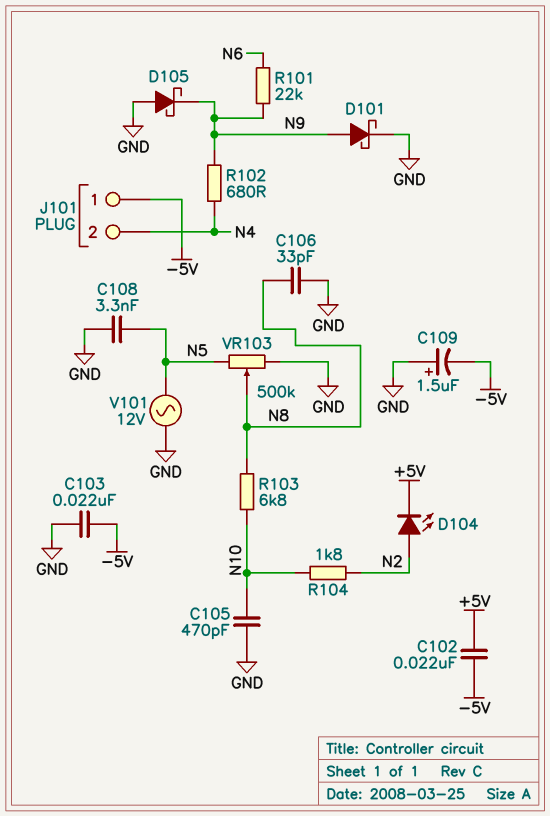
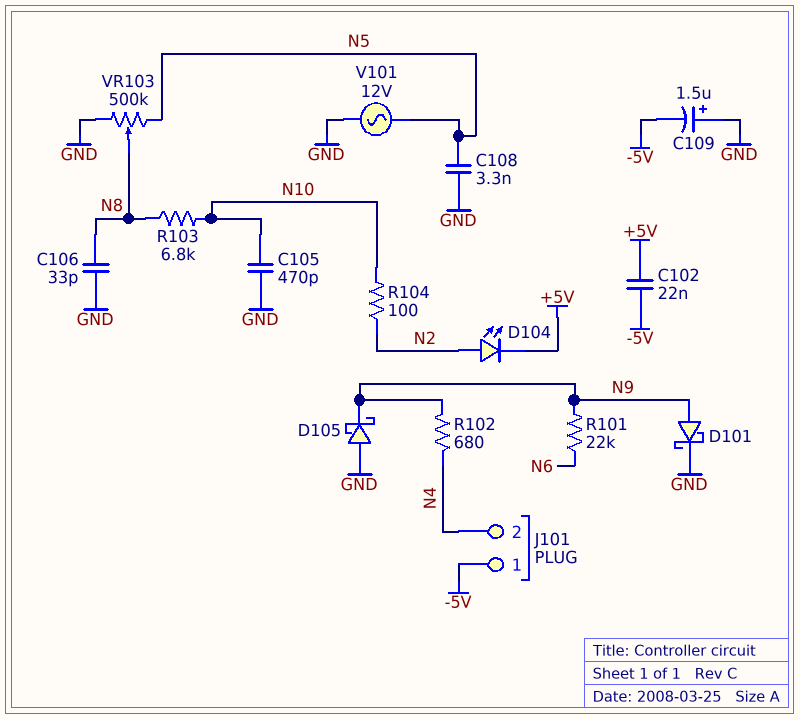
C103: 22nF (-5V, GND) -> none
R104: 1.8k (N2, N10) -> 100 (N2, N10)

